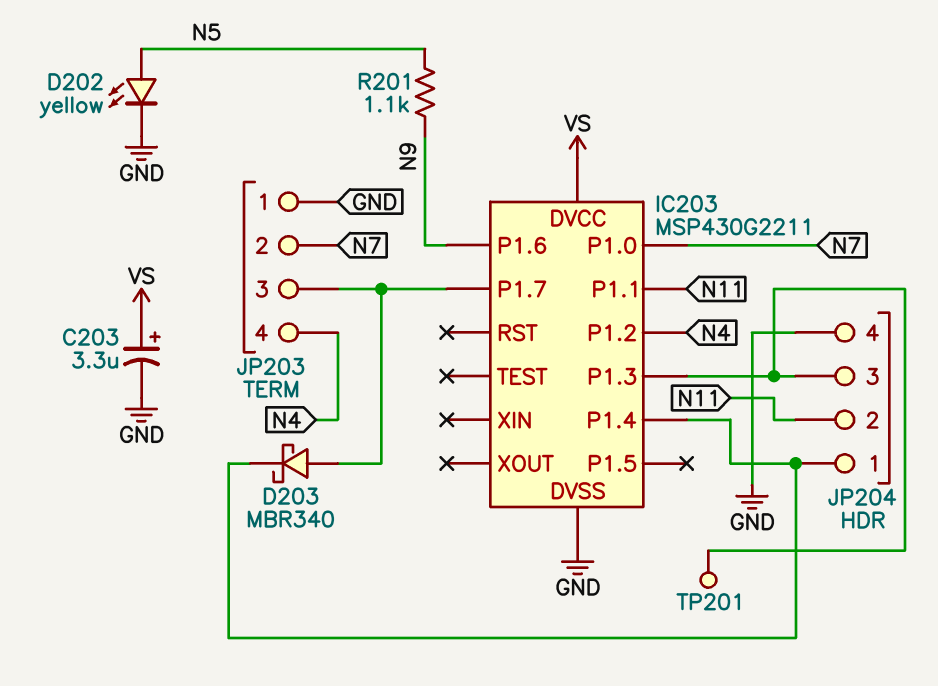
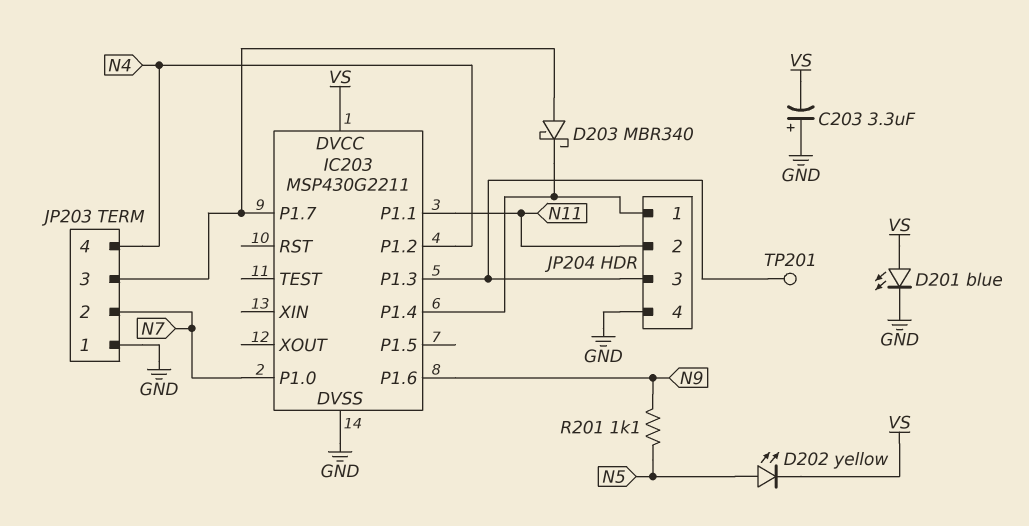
C203: 3.3uF (plus VS, minus GND) -> 3.3uF (plus GND, minus VS)
D201: none -> LED blue (A VS, K GND)
D202: LED yellow (A N5, K GND) -> LED yellow (A N5, K VS)

